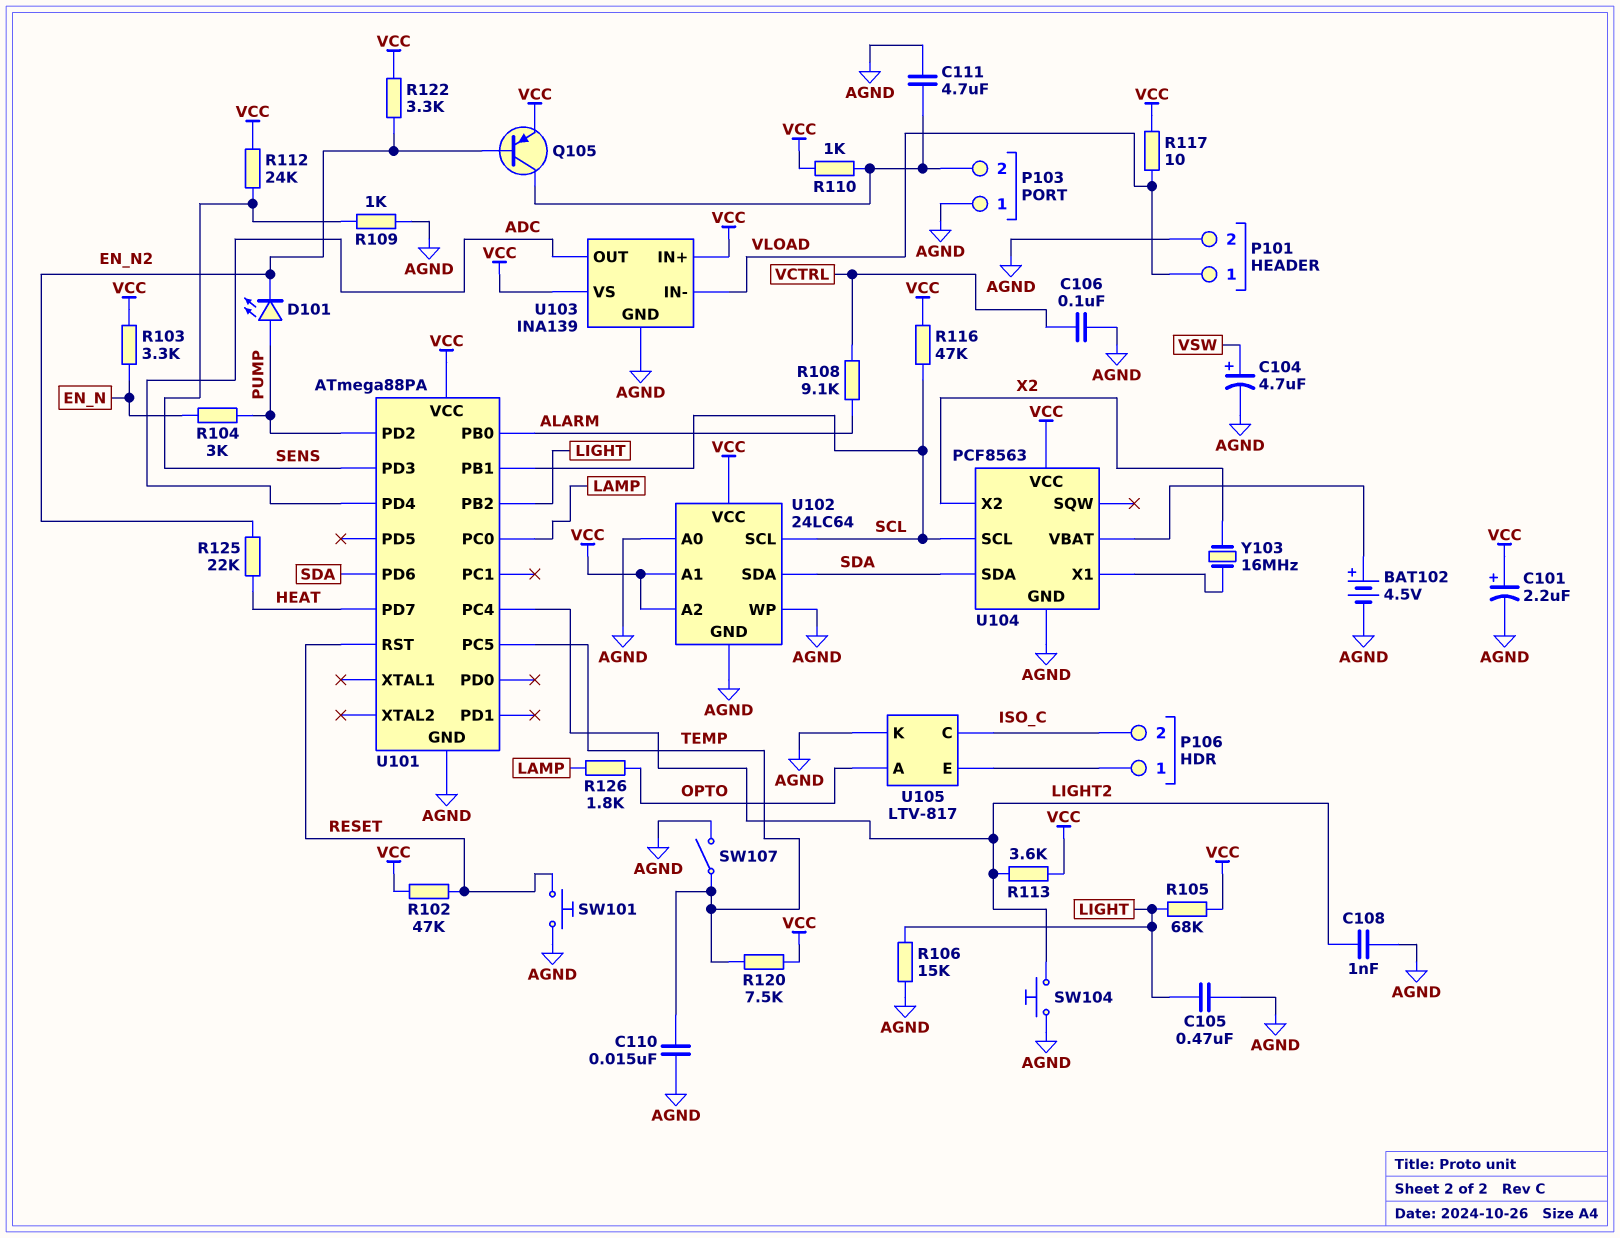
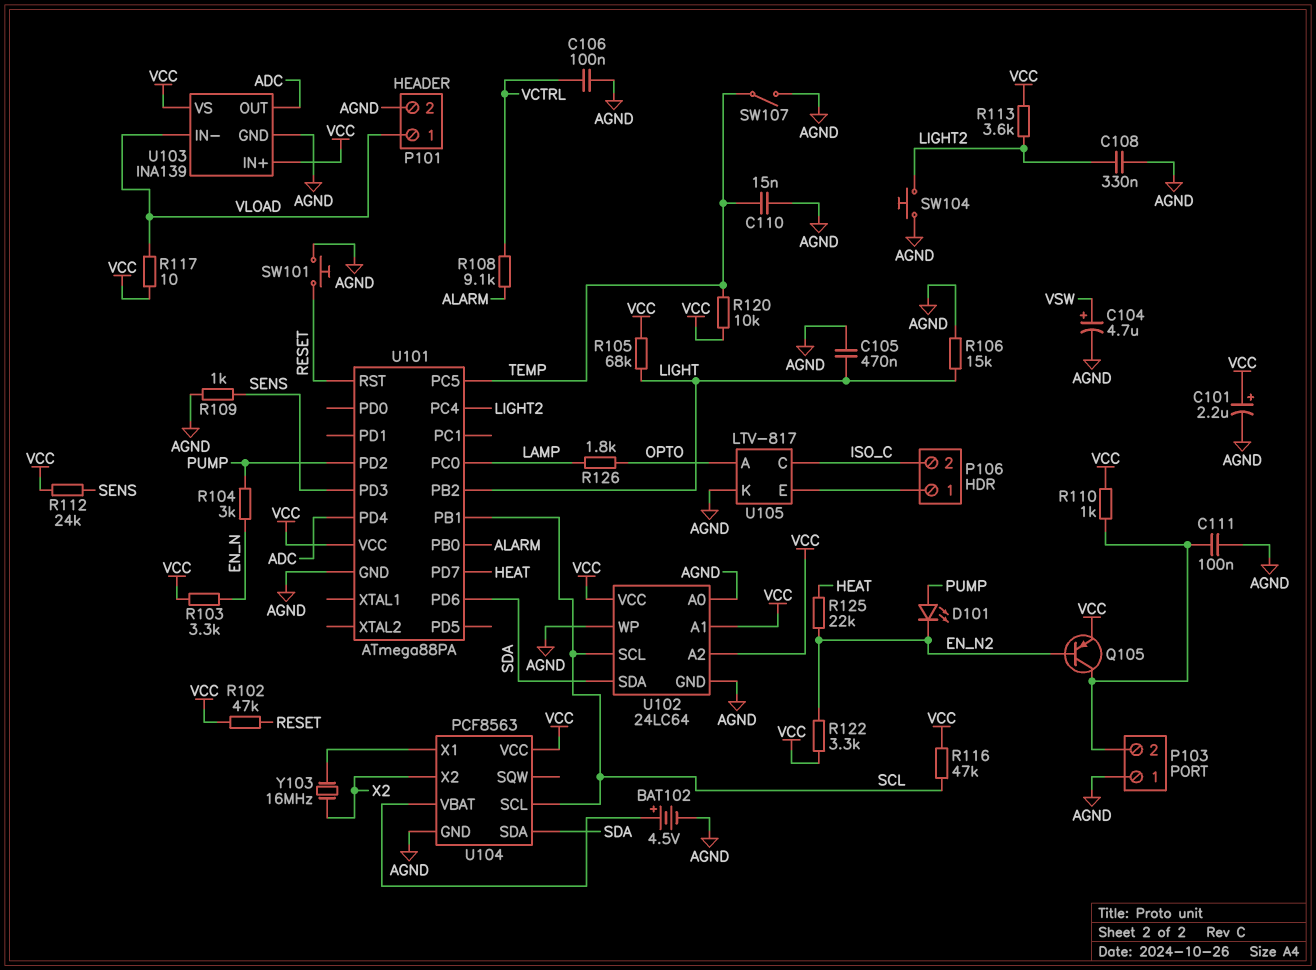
C108: 1nF (AGND, LIGHT2) -> 330nF (AGND, LIGHT2)
C111: 4.7uF (AGND, P103/2) -> 100nF (AGND, P103/2)
R120: 7.5k (TEMP, VCC) -> 10k (TEMP, VCC)

